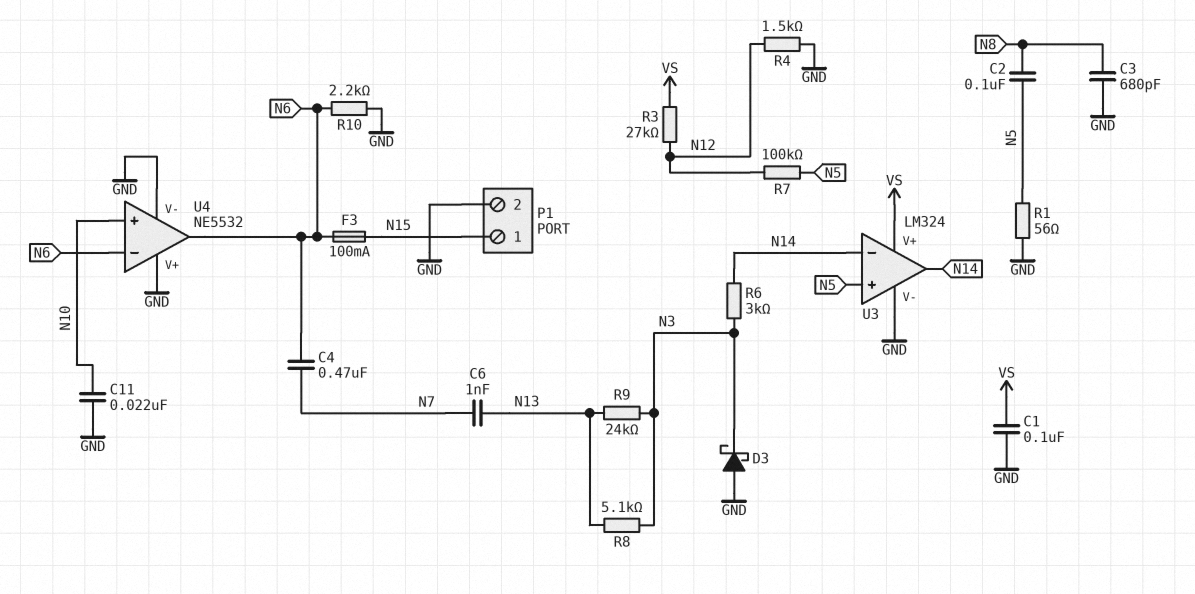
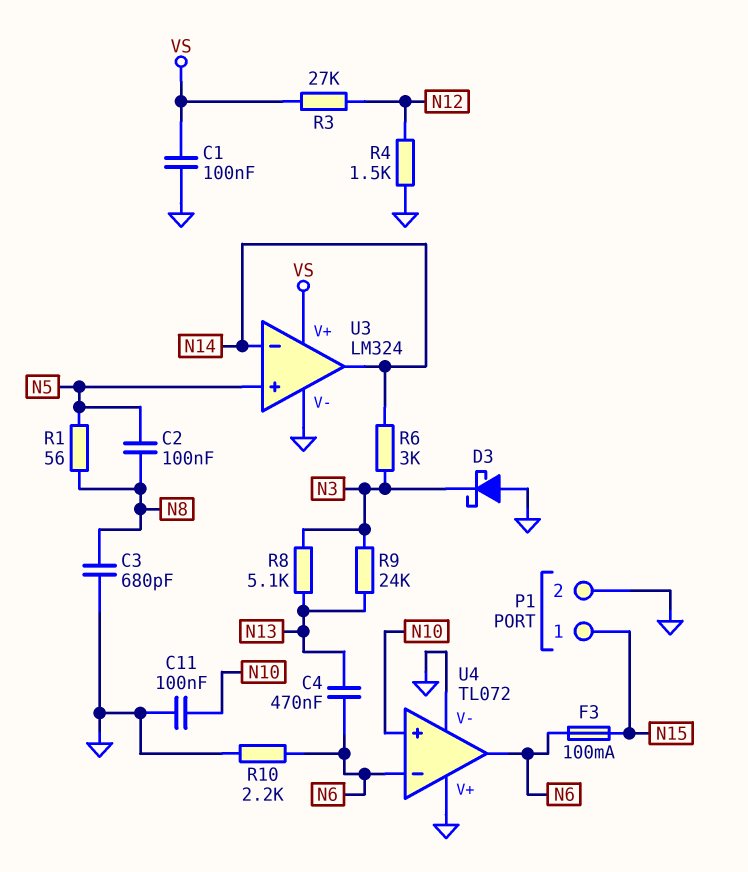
C4: 470nF (N6, N7) -> 470nF (N6, N13)
C6: 1nF (N7, N13) -> none
C11: 22nF (GND, N10) -> 100nF (GND, N10)
R1: 56 (GND, N5) -> 56 (N5, N8)
R7: 100k (N5, N12) -> none
U4: NE5532 -> TL072

